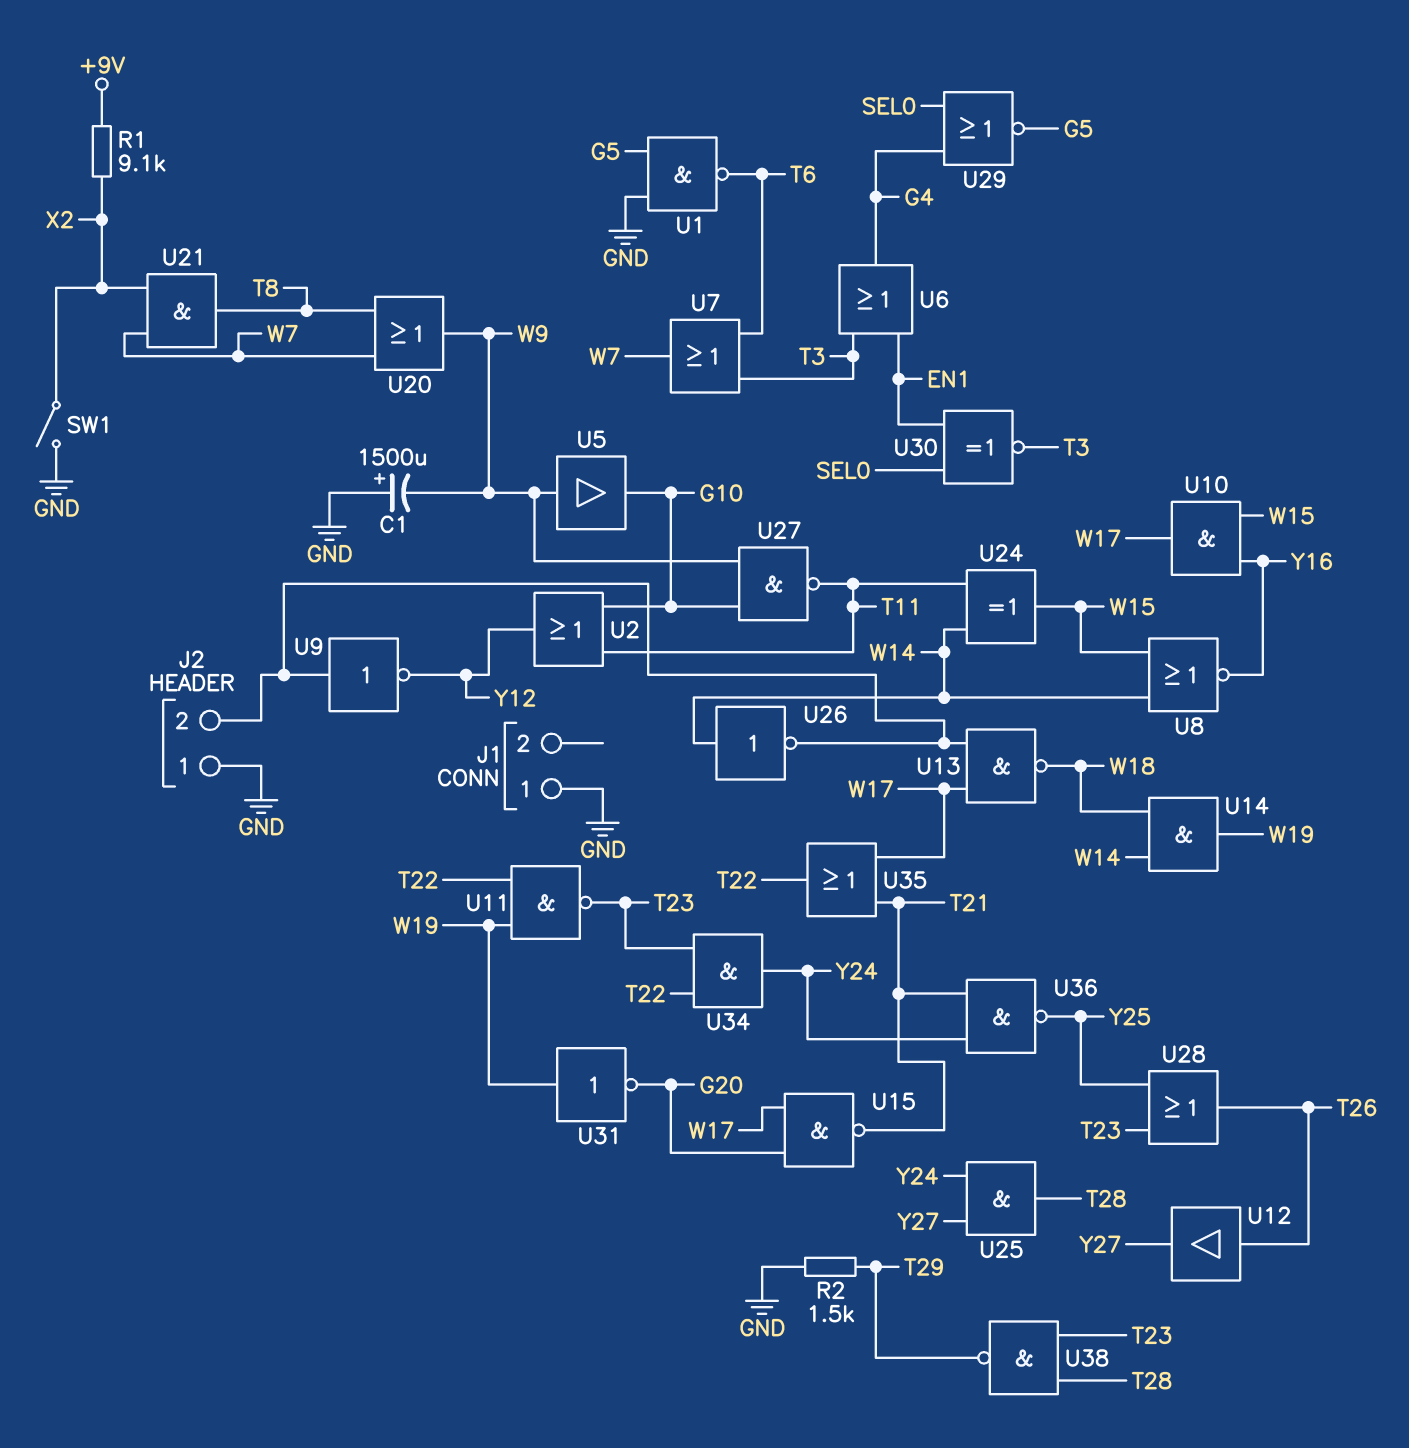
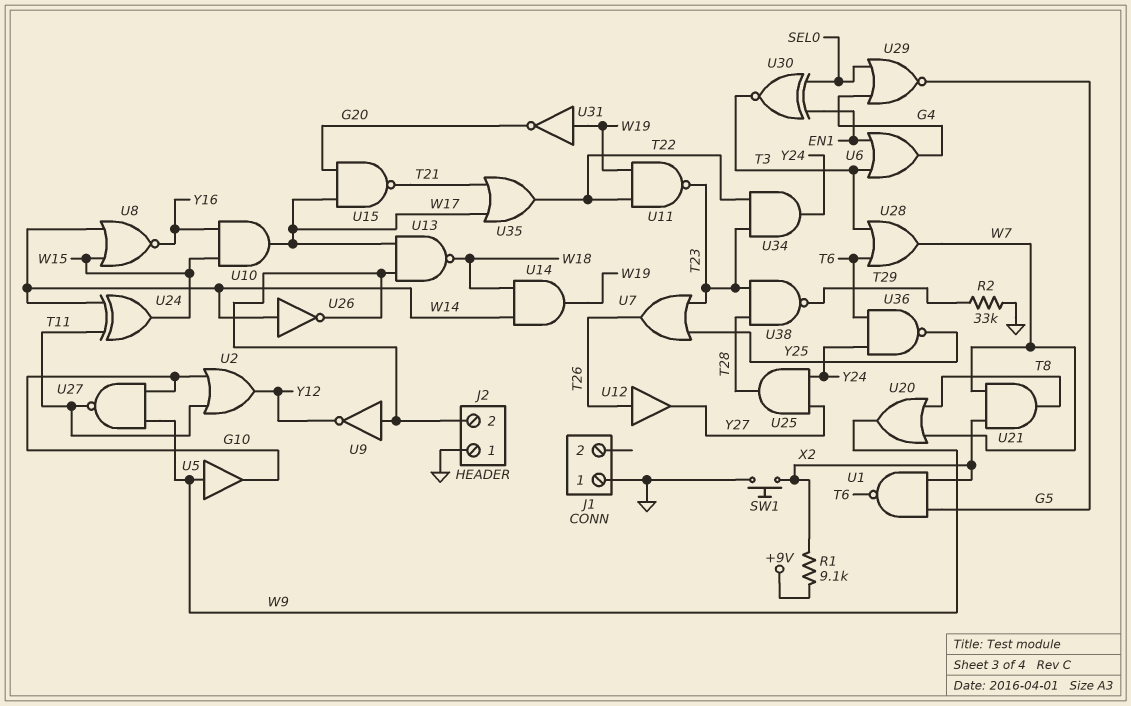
C1: 1500uF (plus GND, minus W9) -> none
R2: 1.5k (GND, T29) -> 33k (GND, T29)
SW1: switch (GND, X2) -> button (GND, X2)
U1: NAND (in G5, in GND, out T6) -> NAND (in G5, in X2, out T6)
U7: OR (in T3, in T6, out W7) -> OR (in T23, in Y25, out T26)
U28: OR (in T23, in Y25, out T26) -> OR (in T3, in T6, out W7)
U36: NAND (in T21, in Y24, out Y25) -> NAND (in T6, in Y24, out Y25)

